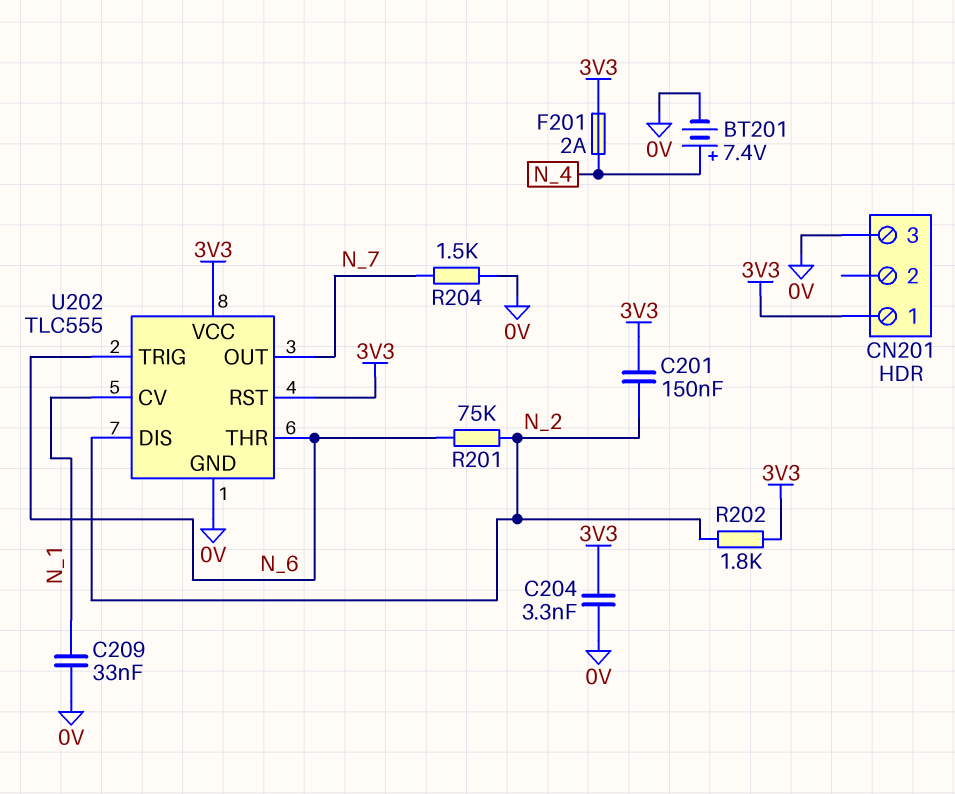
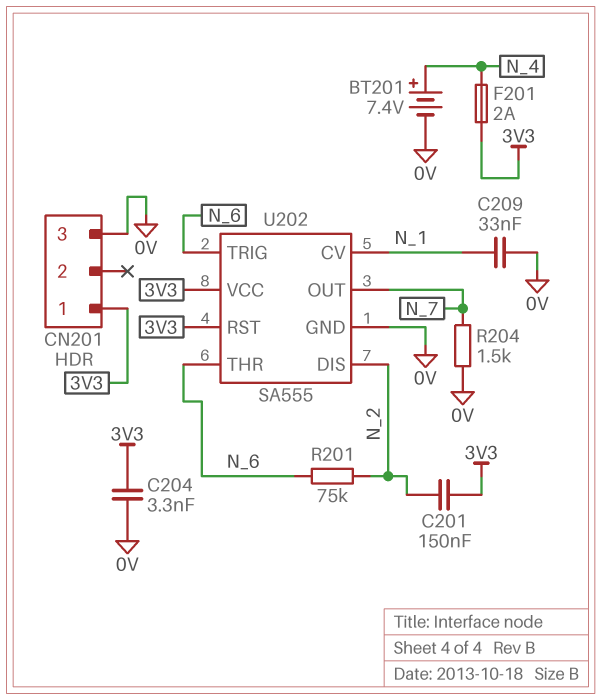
R202: 1.8k (3V3, N_2) -> none
U202: TLC555 -> SA555

